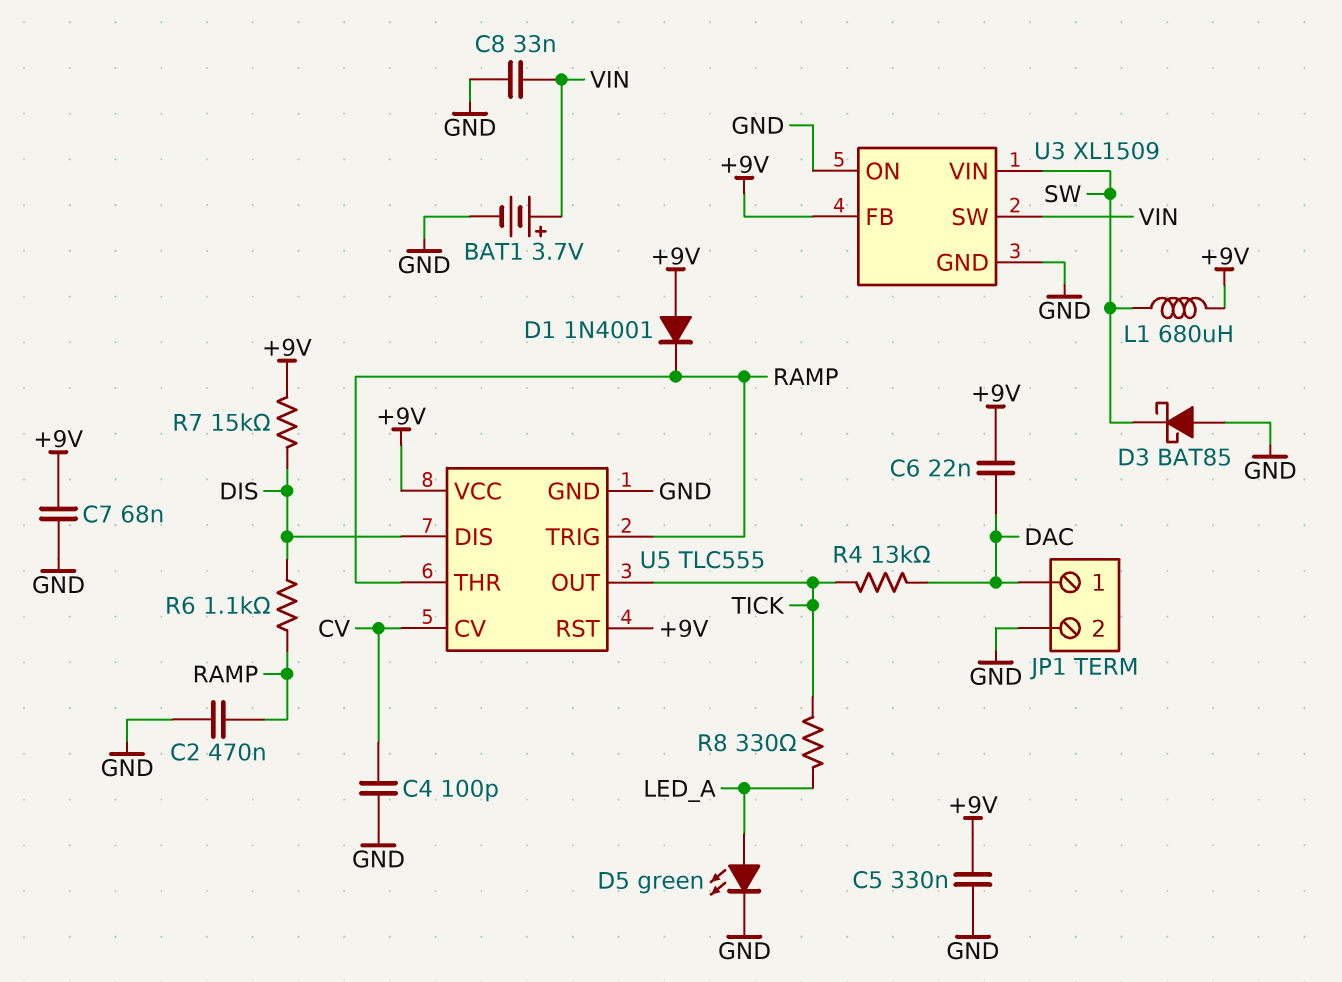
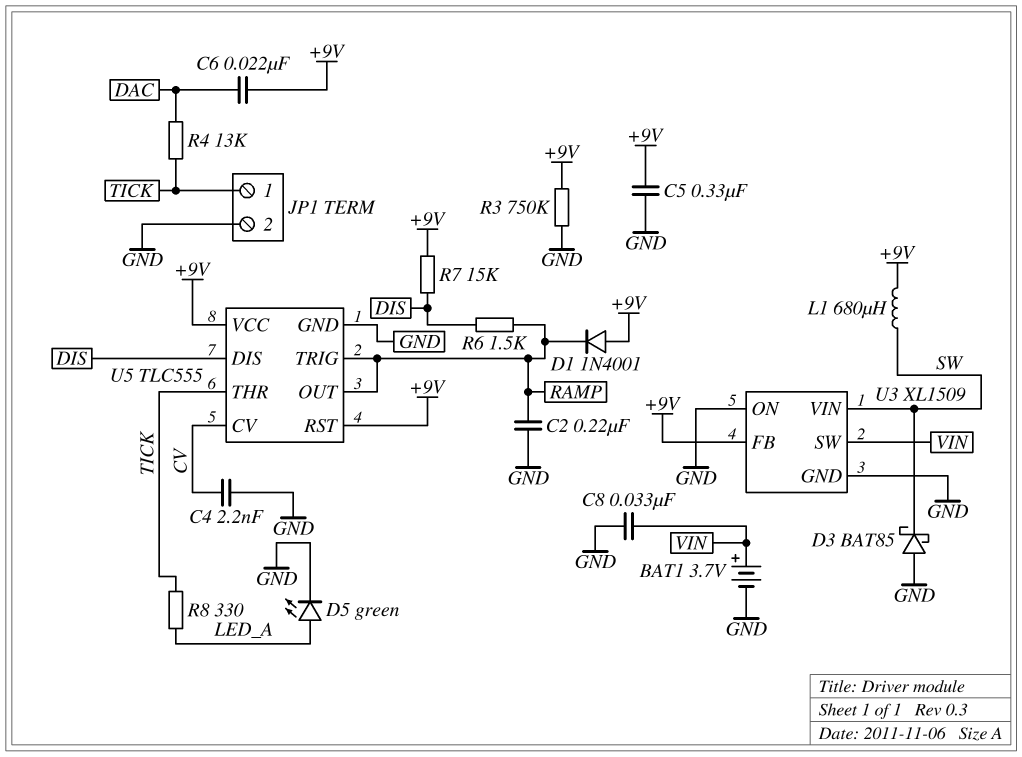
C2: 470nF (GND, RAMP) -> 220nF (GND, RAMP)
C4: 100pF (CV, GND) -> 2.2nF (CV, GND)
C7: 68nF (+9V, GND) -> none
JP1 pin 1: DAC -> TICK
R3: none -> 750k (+9V, GND)
R6: 1.1k (DIS, RAMP) -> 1.5k (DIS, RAMP)
U5 pin OUT: TICK -> RAMP
U5 pin THR: RAMP -> TICK

